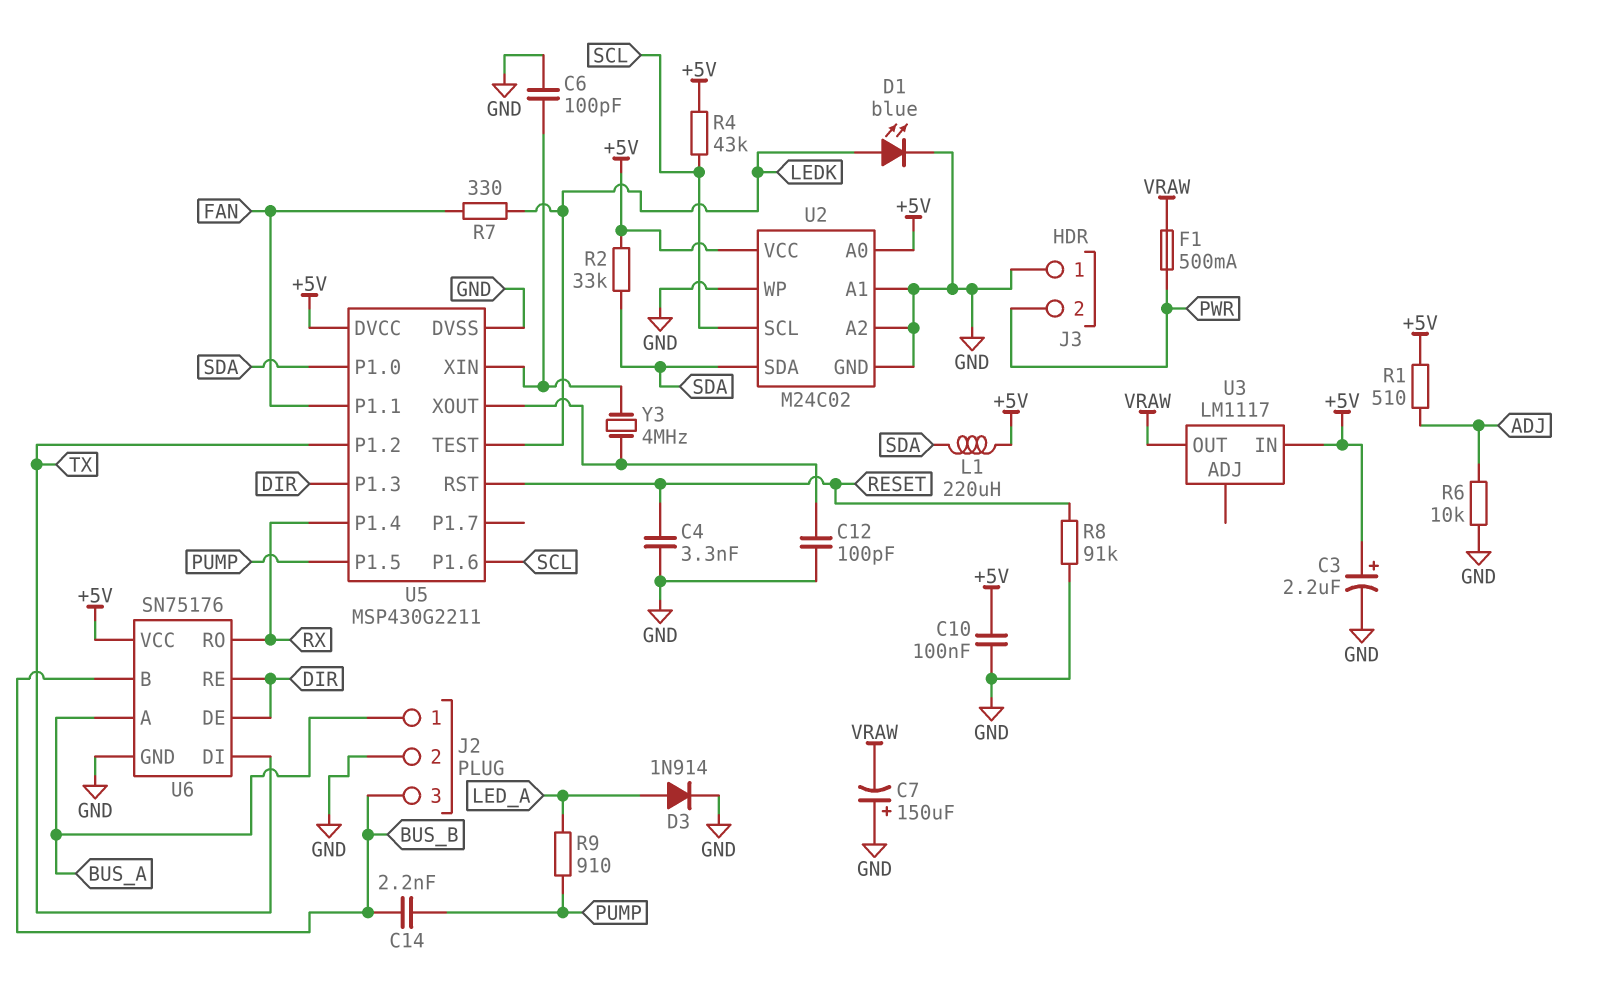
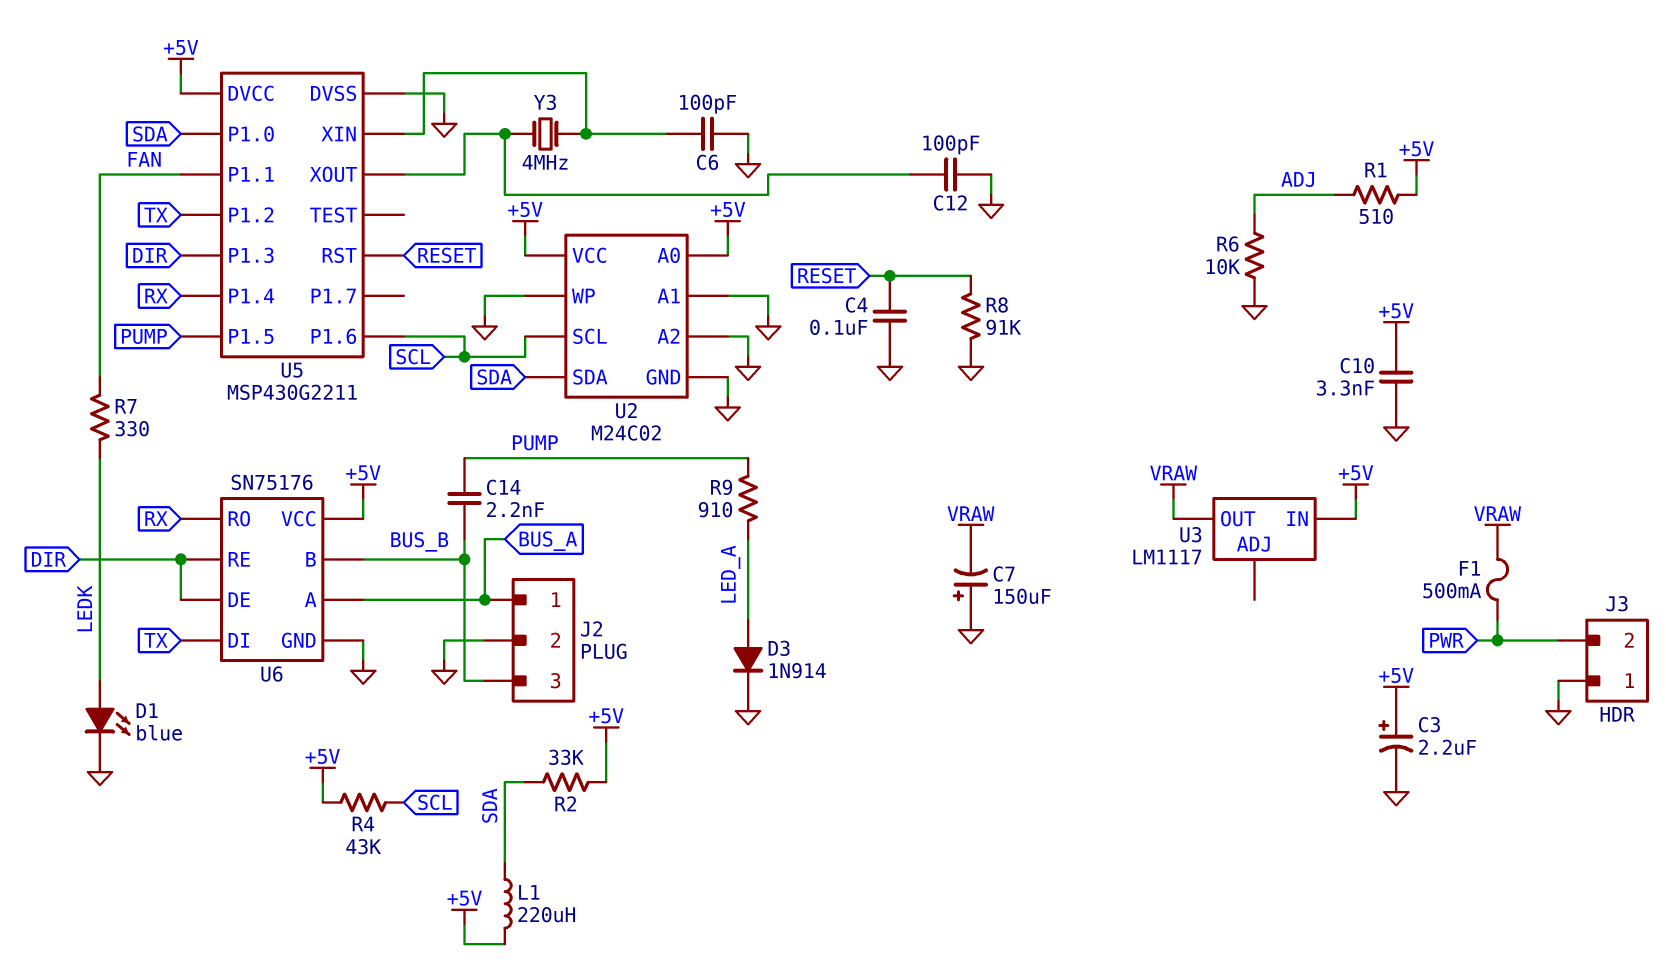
C4: 3.3nF (GND, RESET) -> 100nF (GND, RESET)
C10: 100nF (+5V, GND) -> 3.3nF (+5V, GND)
U5 pin TEST: LEDK -> none

